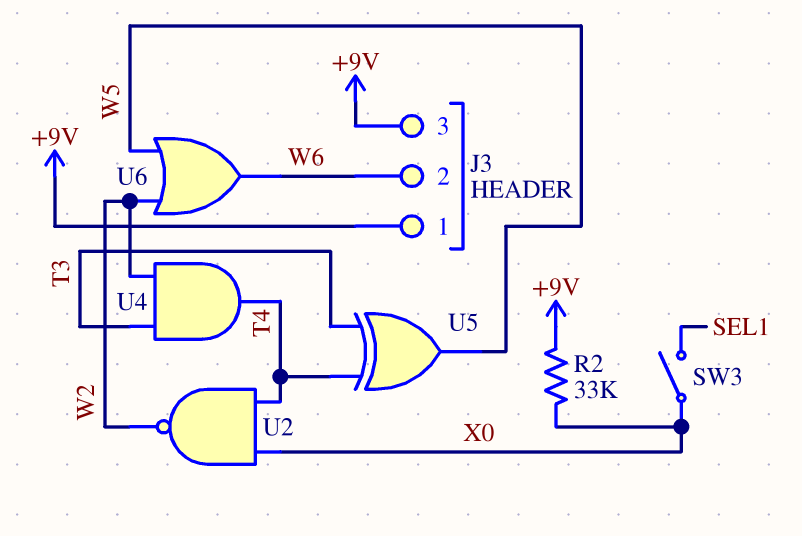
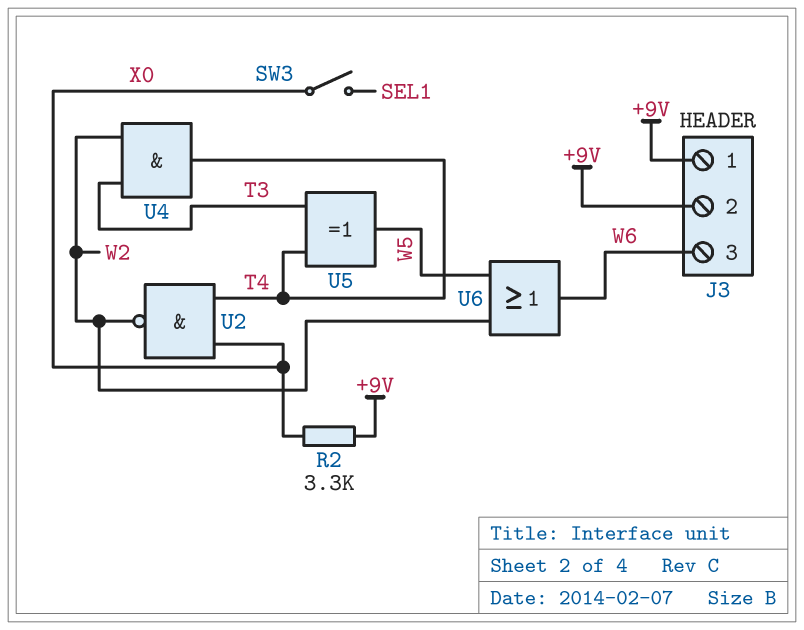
J3 pin 2: W6 -> +9V
J3 pin 3: +9V -> W6
R2: 33k (+9V, X0) -> 3.3k (+9V, X0)

